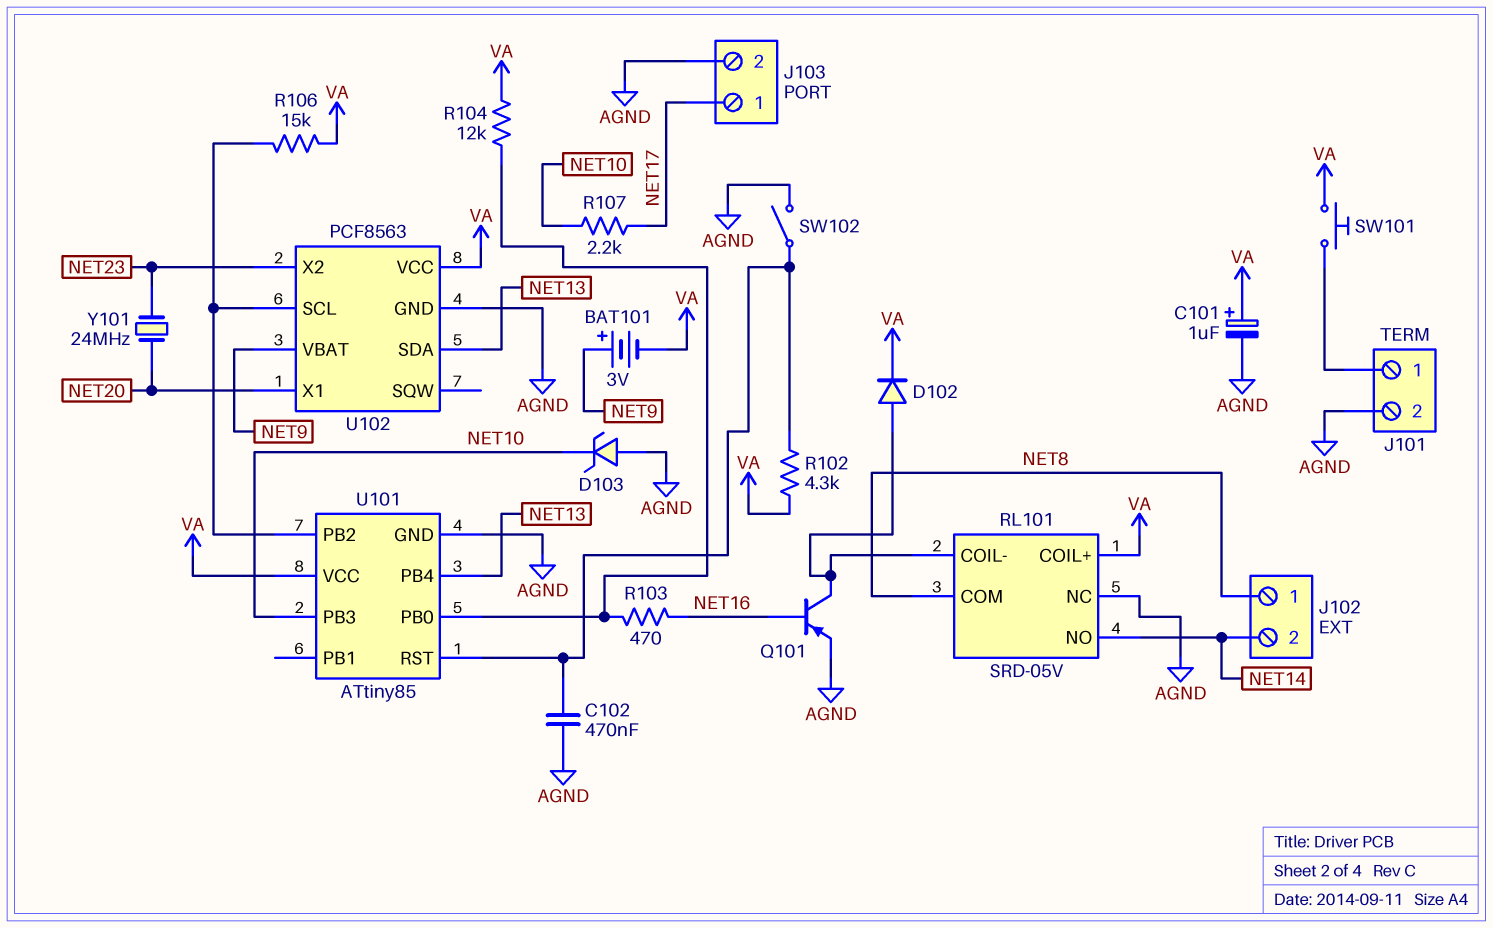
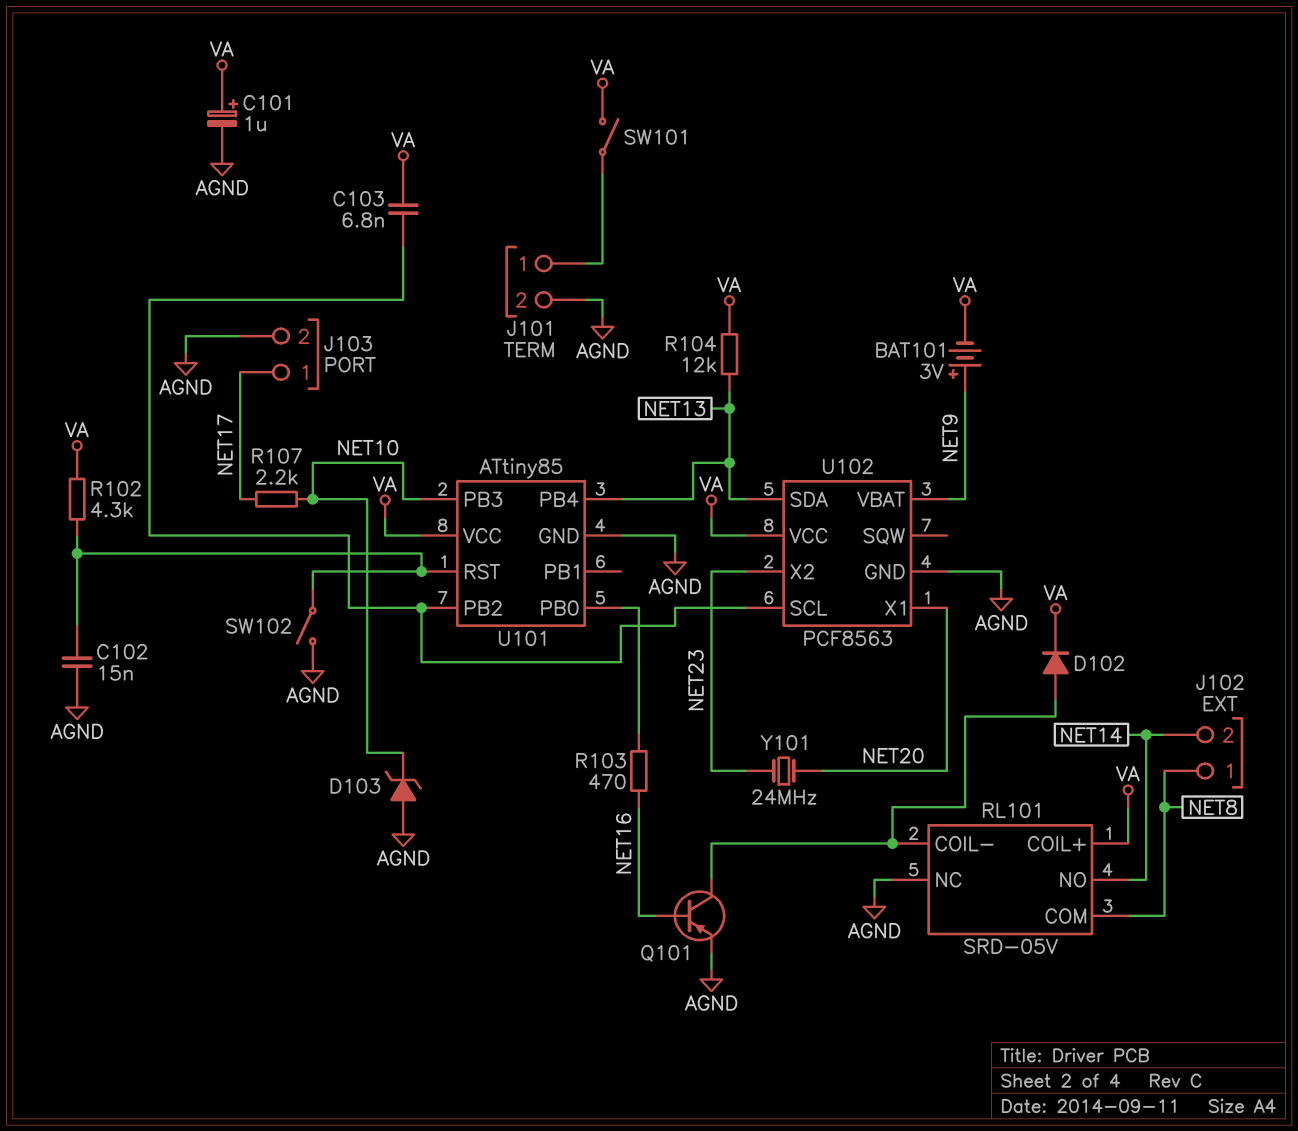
C102: 470nF (AGND, U101/RST) -> 15nF (AGND, U101/RST)
C103: none -> 6.8nF (U101/PB2, VA)
R104: 12k (U101/PB0, VA) -> 12k (NET13, VA)
R106: 15k (U101/PB2, VA) -> none
SW101: button (J101/1, VA) -> switch (J101/1, VA)

